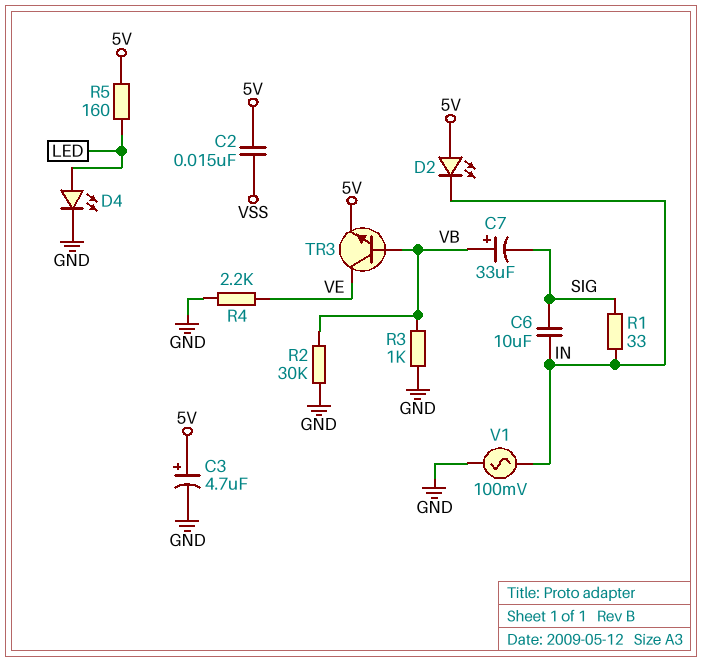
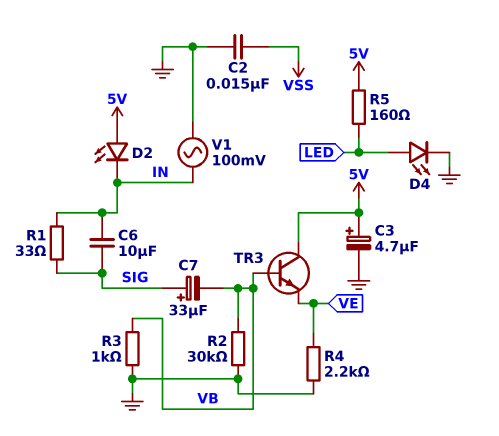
C2: 15nF (5V, VSS) -> 15nF (GND, VSS)
C7: 33uF (plus VB, minus SIG) -> 33uF (plus SIG, minus VB)
TR3: NPN (B VB, C VE, E 5V) -> NPN (B VB, C 5V, E VE)

